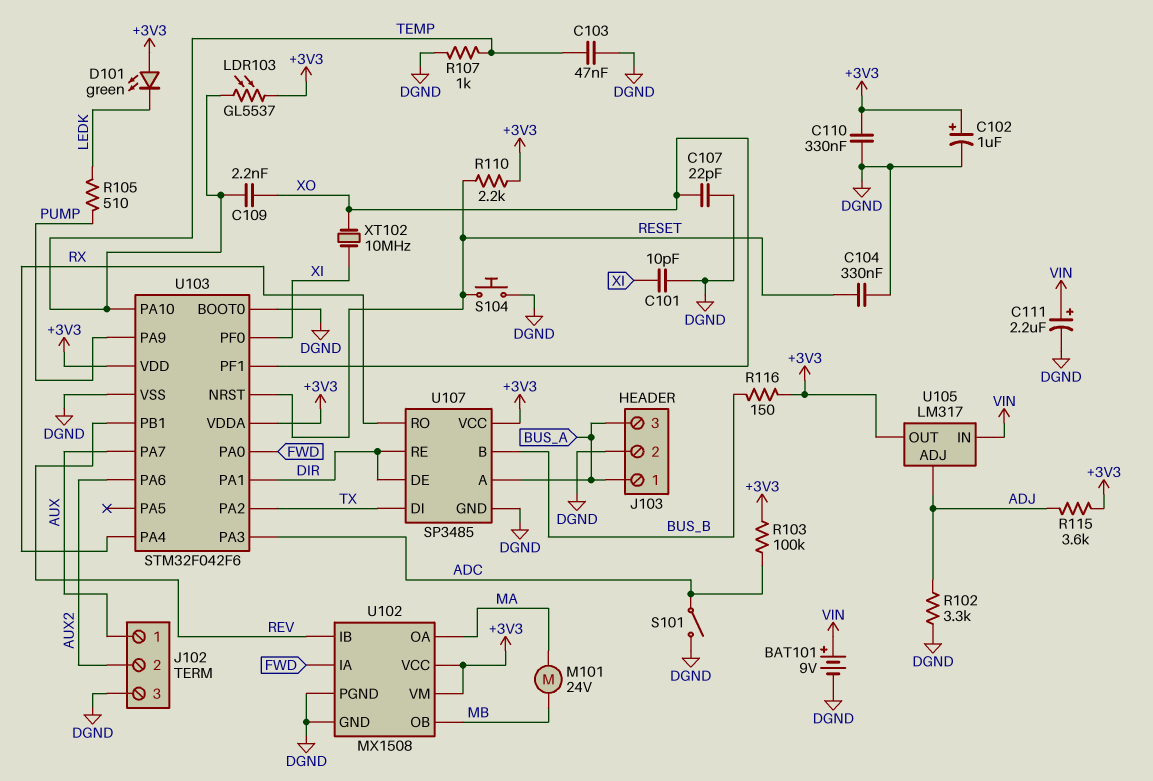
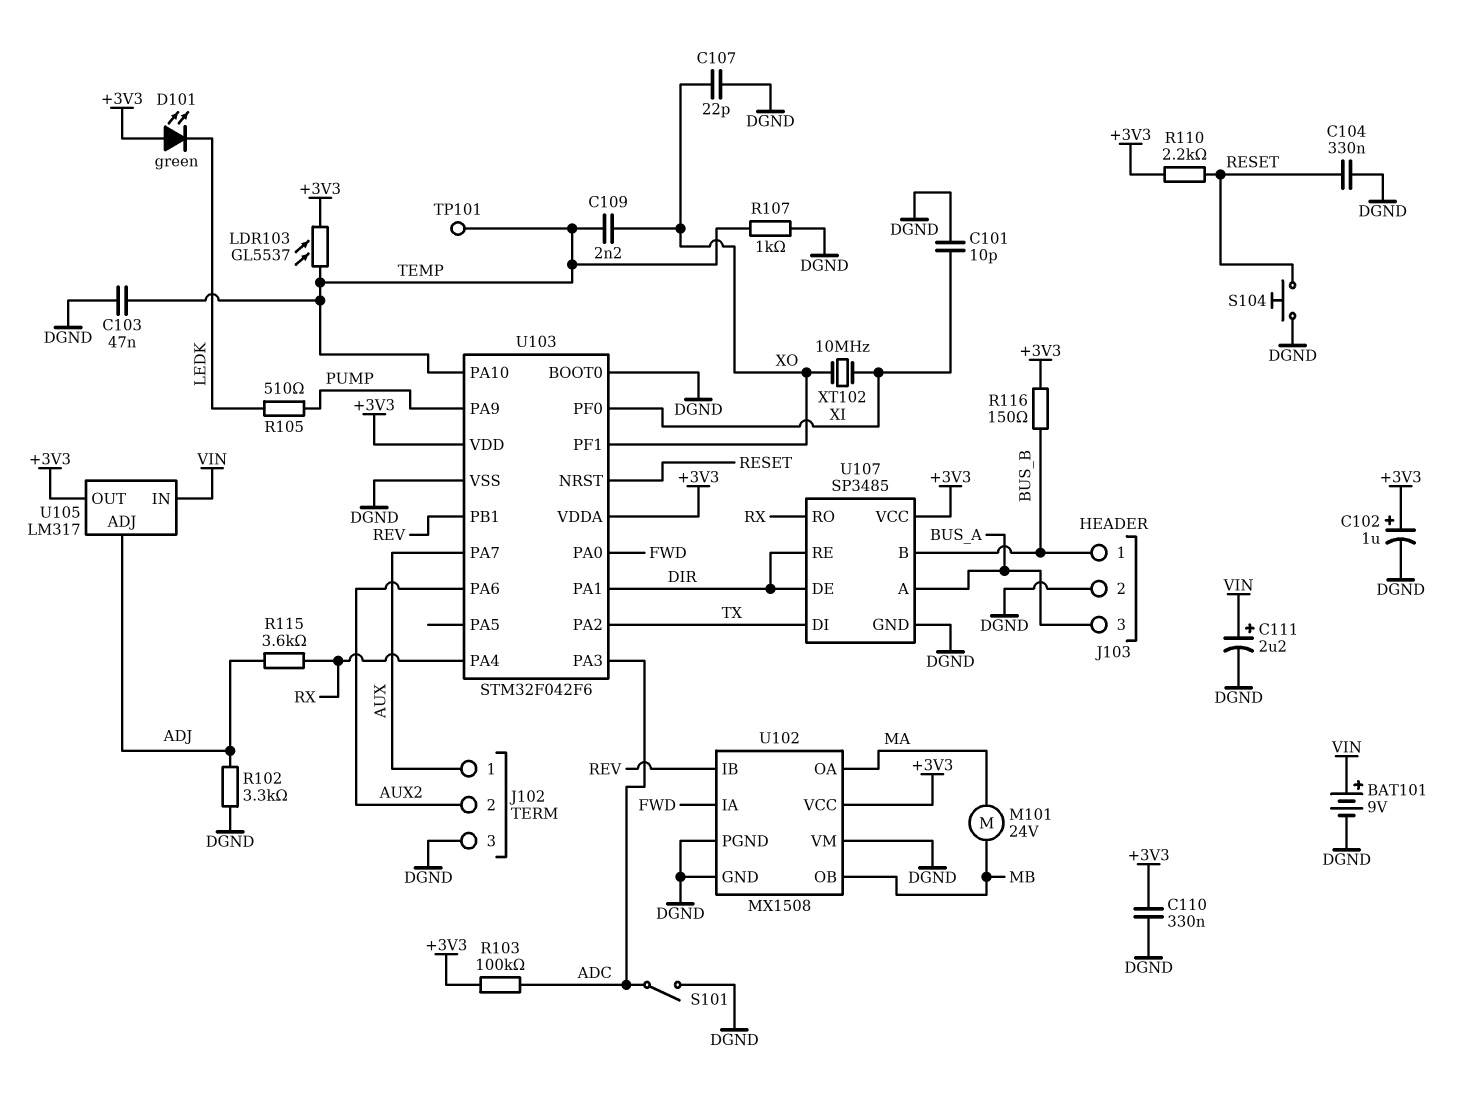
J103 pin 1: BUS_A -> BUS_B
R115: 3.6k (+3V3, ADJ) -> 3.6k (ADJ, RX)
TP101: none -> test point (TEMP)
U102 pin VM: +3V3 -> DGND

